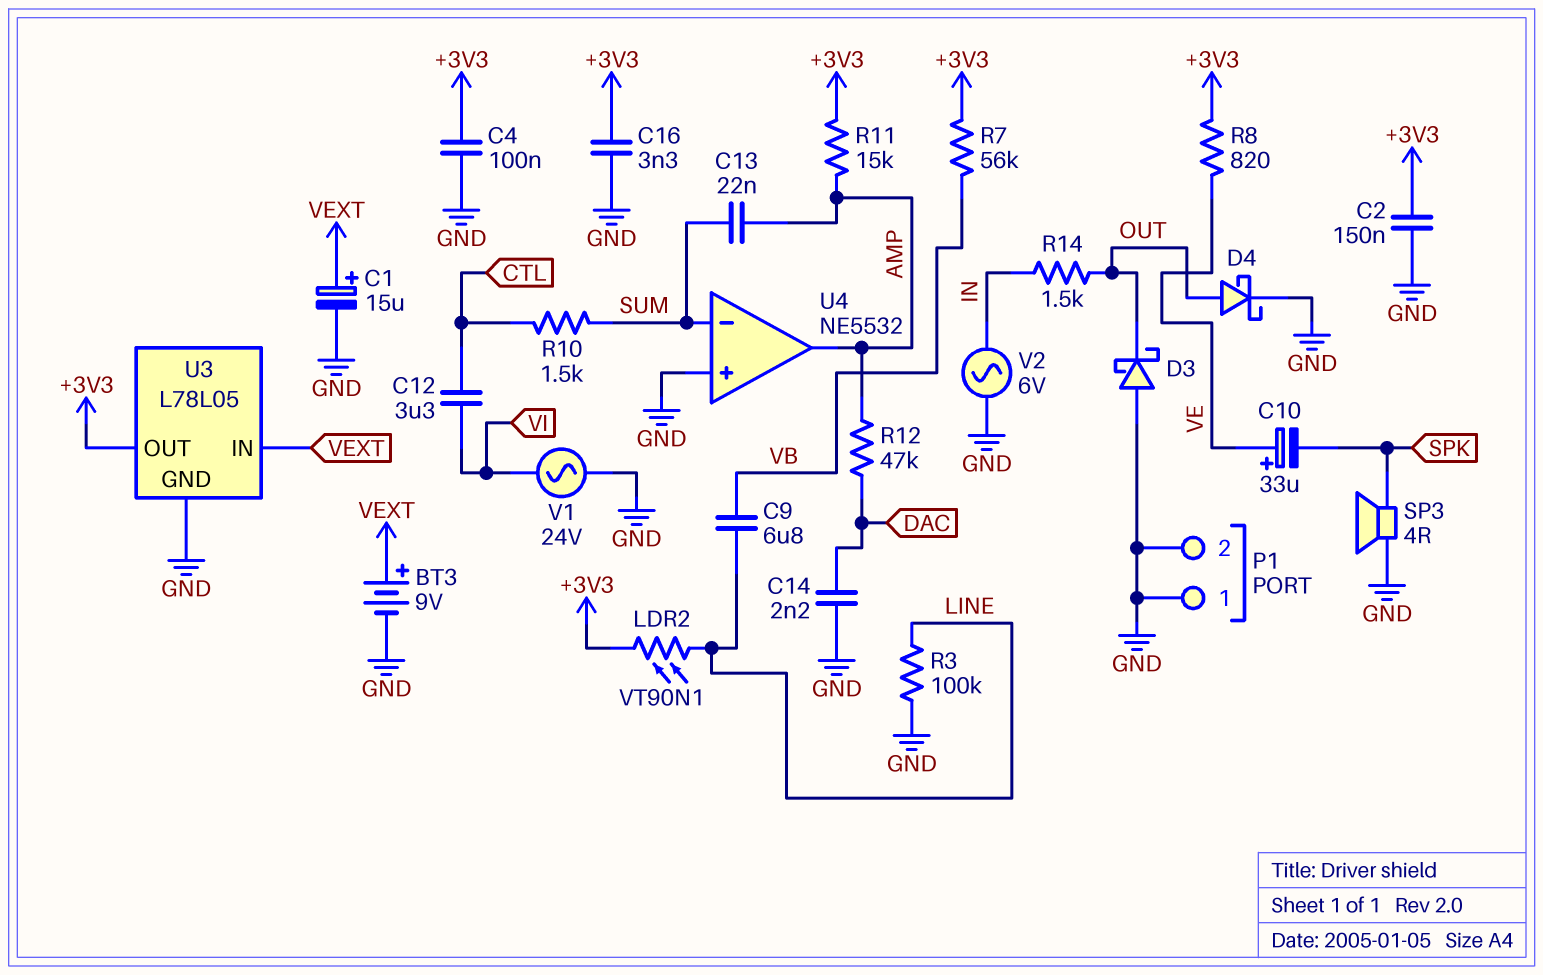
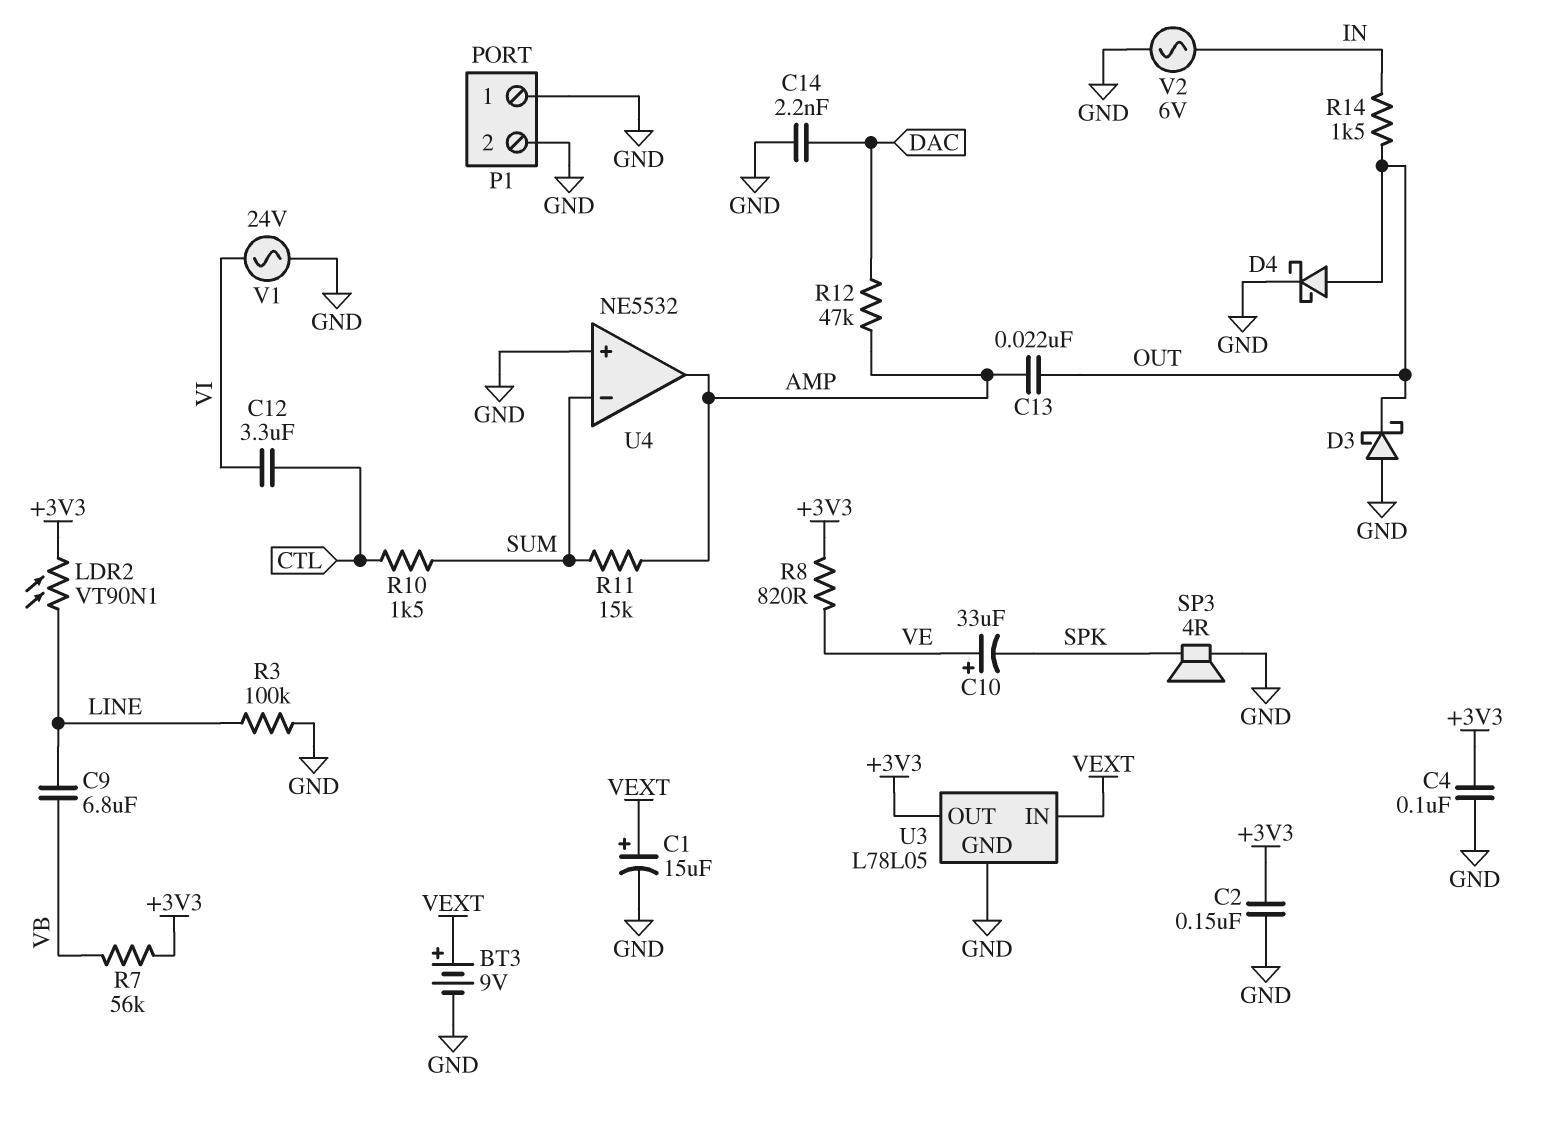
C13: 22nF (AMP, SUM) -> 22nF (AMP, OUT)
C16: 3.3nF (+3V3, GND) -> none
R11: 15k (+3V3, AMP) -> 15k (AMP, SUM)

